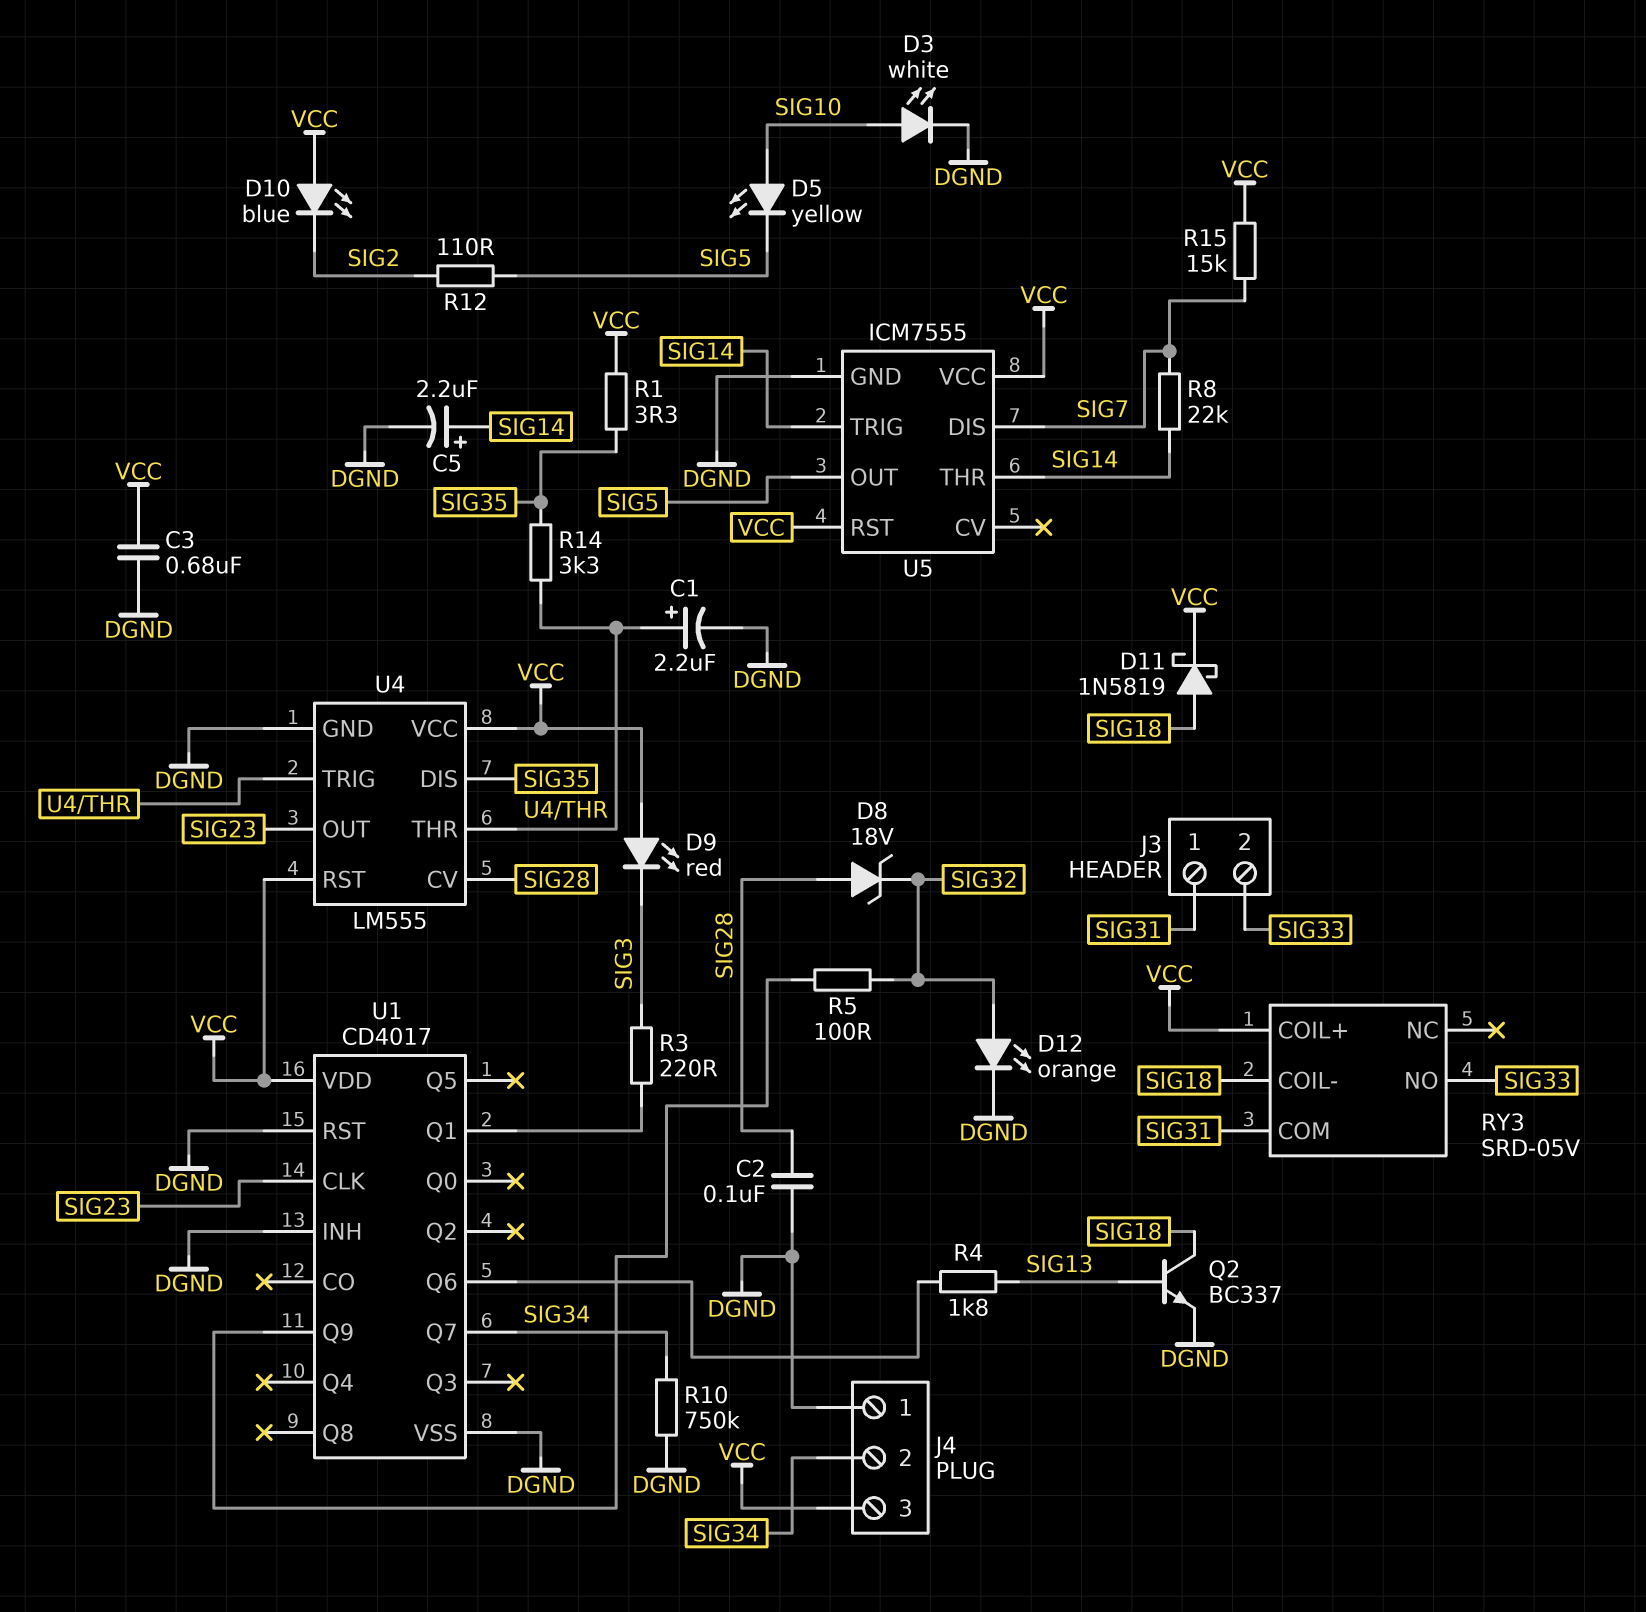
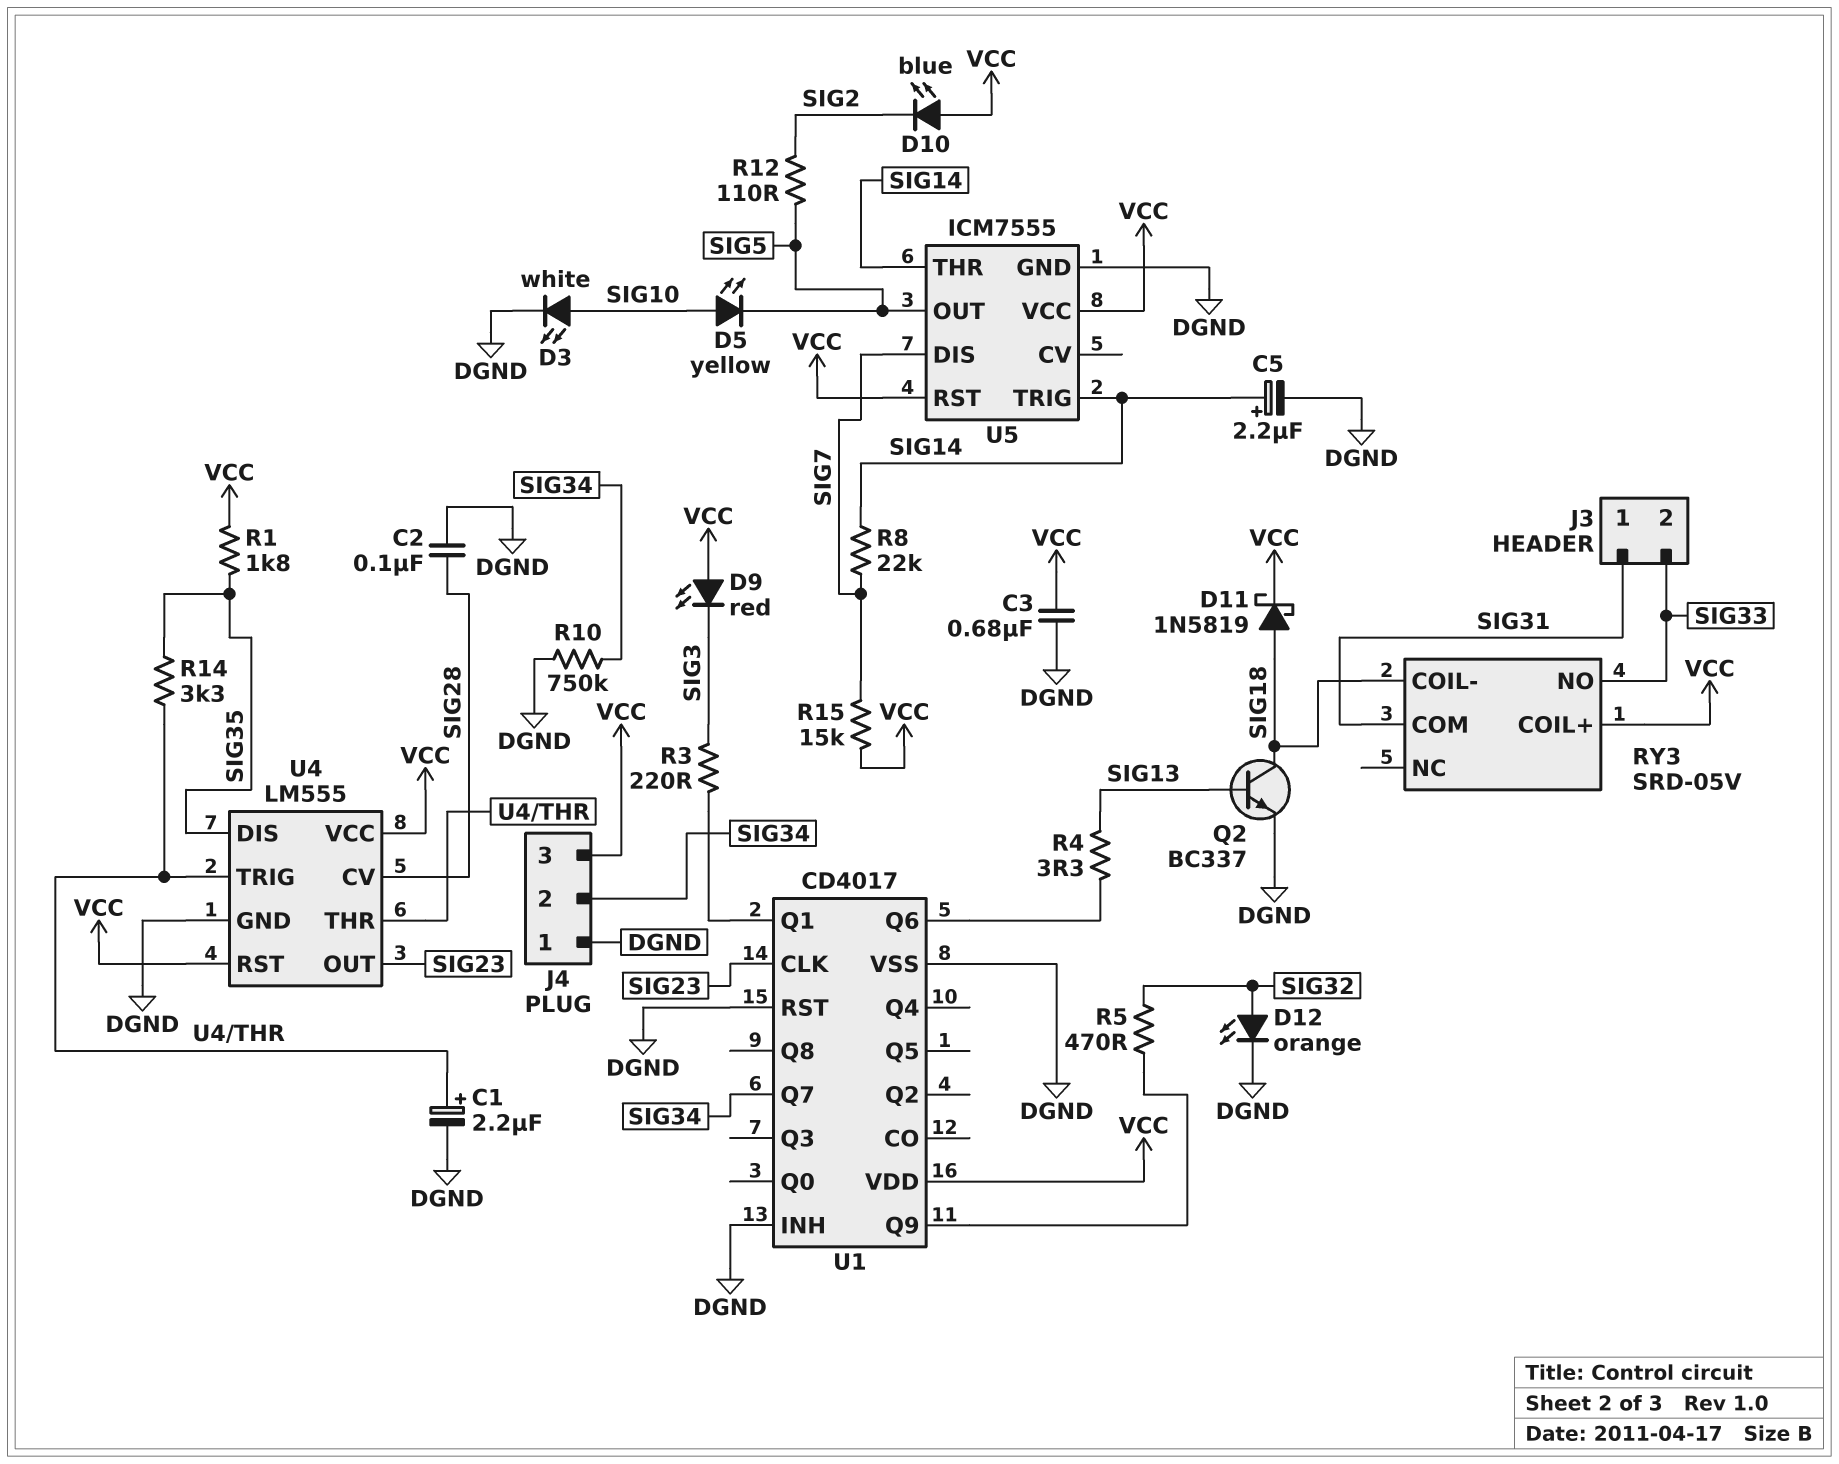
D8: zener 18V (A SIG28, K SIG32) -> none
R1: 3.3 (SIG35, VCC) -> 1.8k (SIG35, VCC)
R4: 1.8k (SIG13, U1/Q6) -> 3.3 (SIG13, U1/Q6)
R5: 100 (SIG32, U1/Q9) -> 470 (SIG32, U1/Q9)

